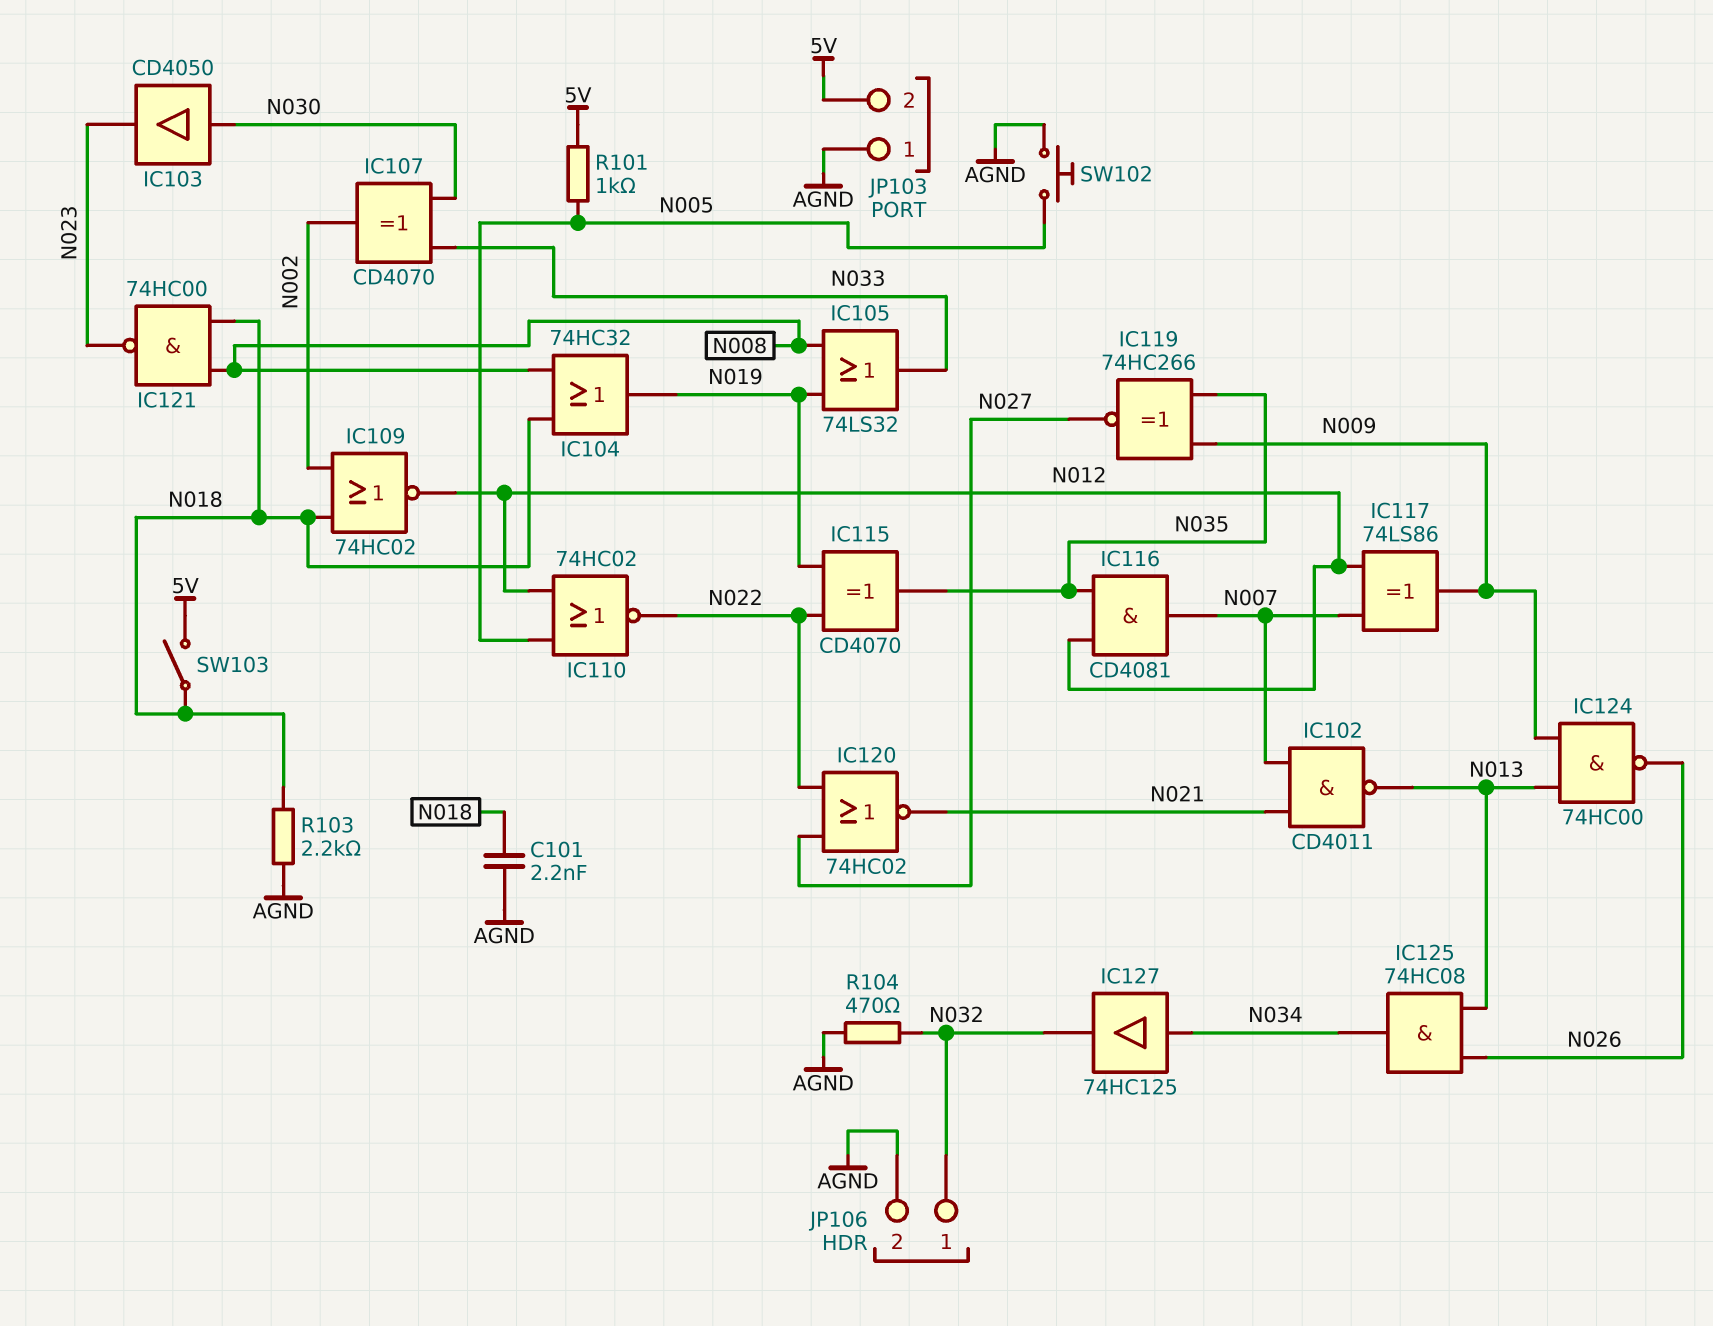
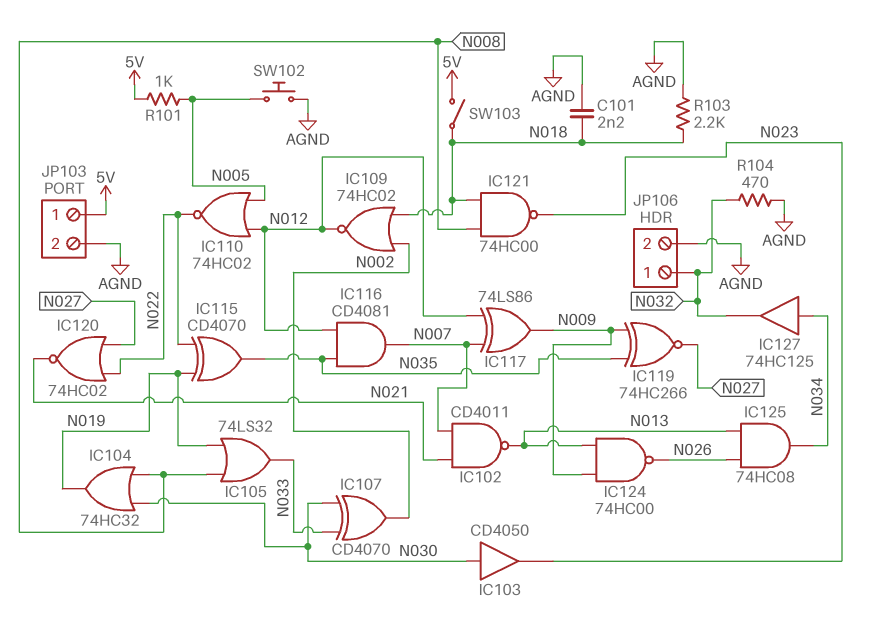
IC104: OR 74HC32 (in N008, in N018, out N019) -> OR 74HC32 (in N008, in N030, out N019)
JP103 pin 1: AGND -> 5V
JP103 pin 2: 5V -> AGND

